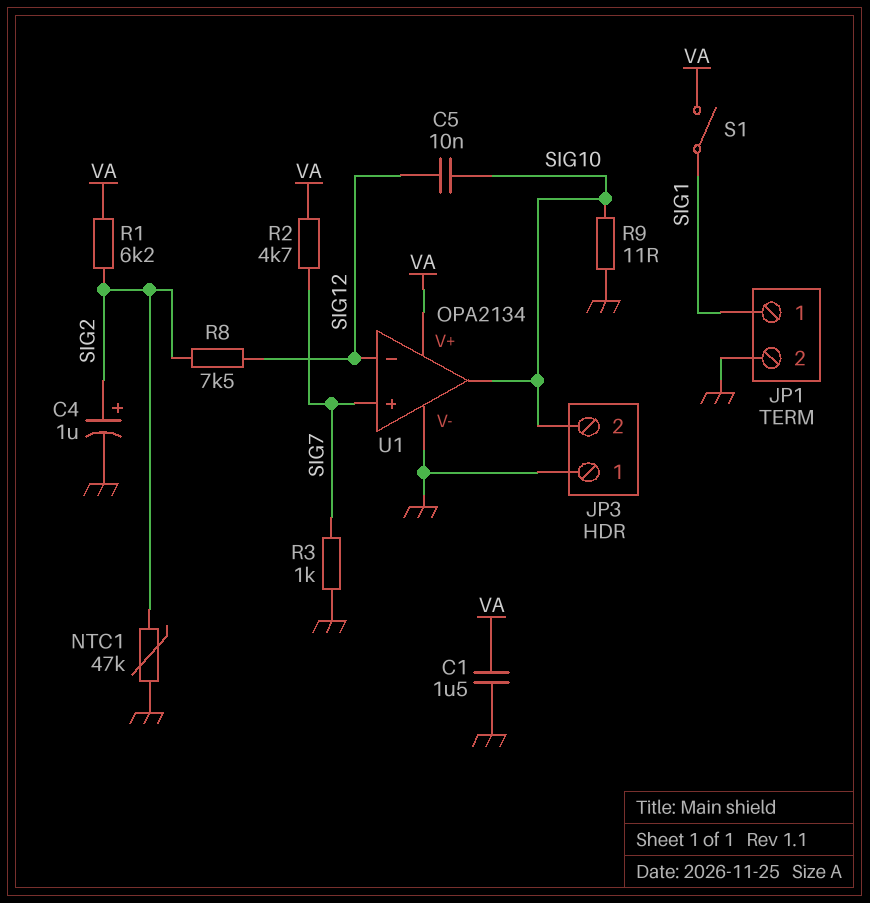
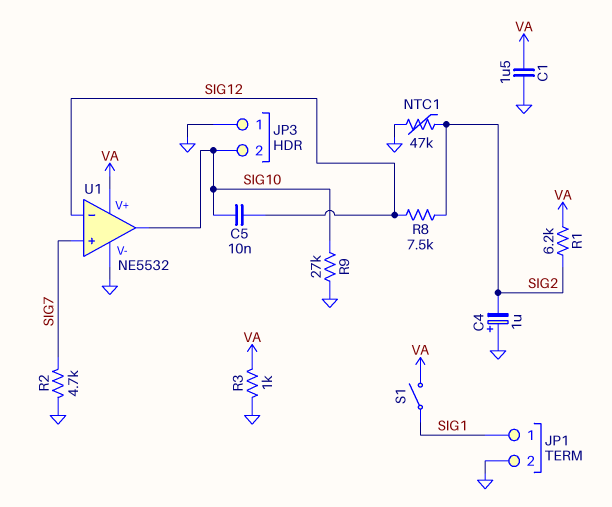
C4: 1uF (plus SIG2, minus GND) -> 1uF (plus GND, minus SIG2)
R2: 4.7k (SIG7, VA) -> 4.7k (GND, SIG7)
R3: 1k (GND, SIG7) -> 1k (GND, VA)
R9: 11 (GND, SIG10) -> 27k (GND, SIG10)
U1: OPA2134 -> NE5532

